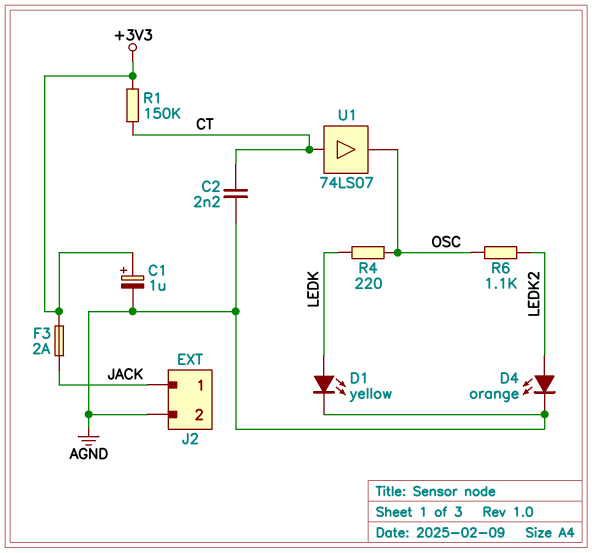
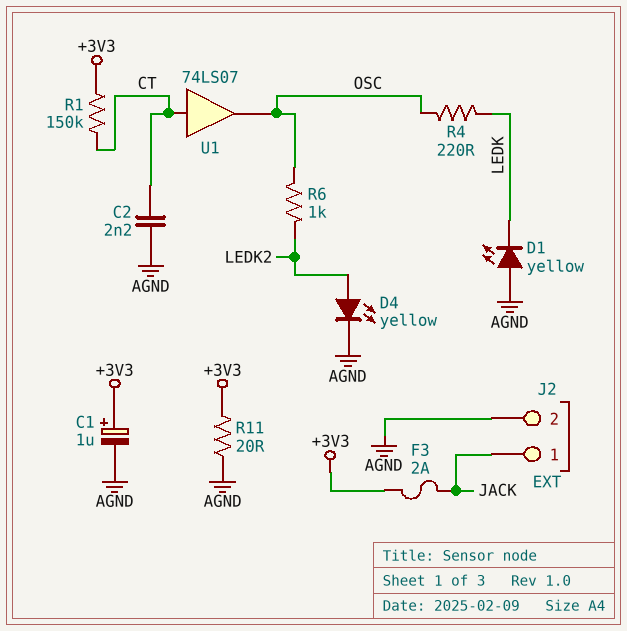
D1: LED yellow (A LEDK, K AGND) -> LED yellow (A AGND, K LEDK)
D4: LED orange (A LEDK2, K AGND) -> LED yellow (A LEDK2, K AGND)
R6: 1.1k (LEDK2, OSC) -> 1k (LEDK2, OSC)
R11: none -> 20 (+3V3, AGND)

